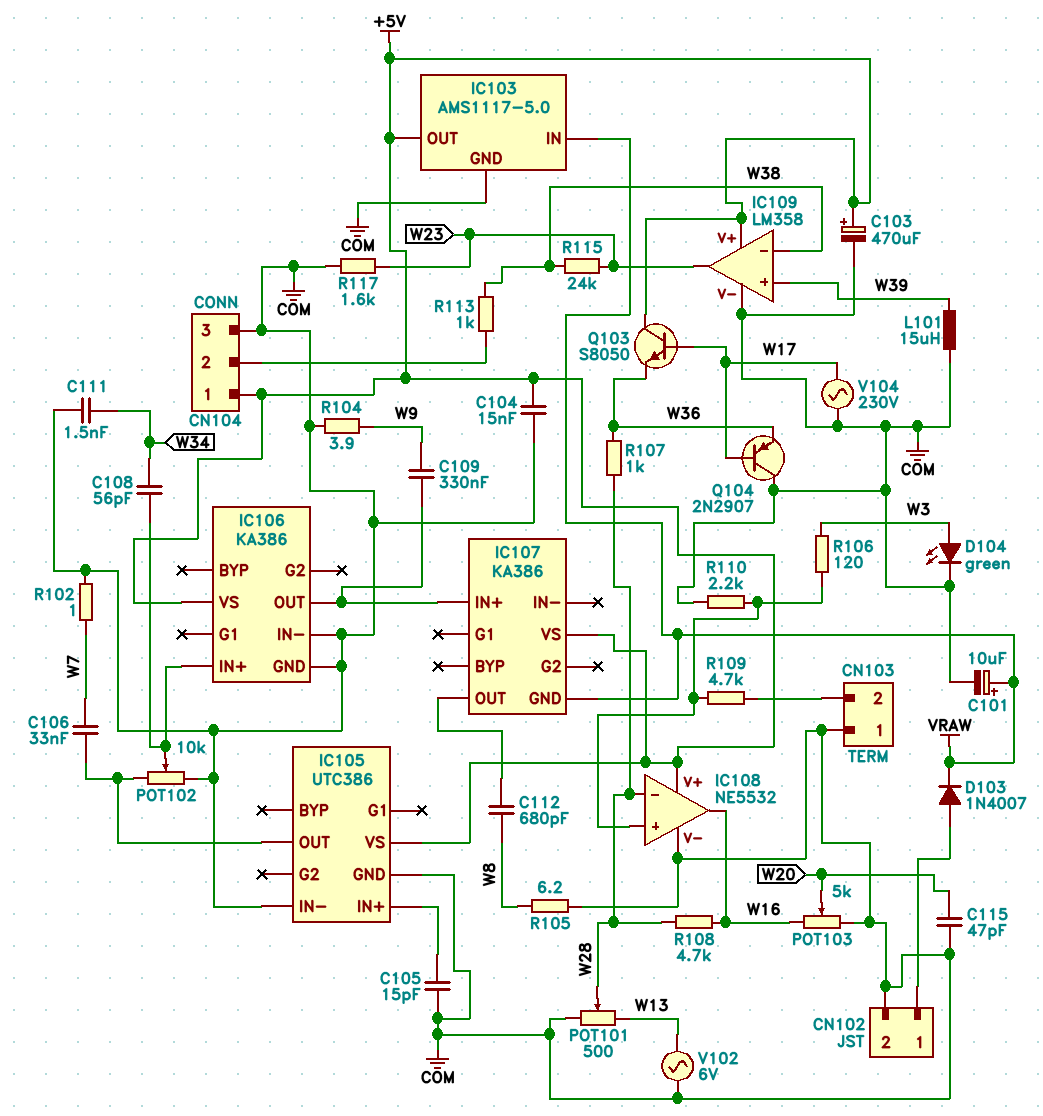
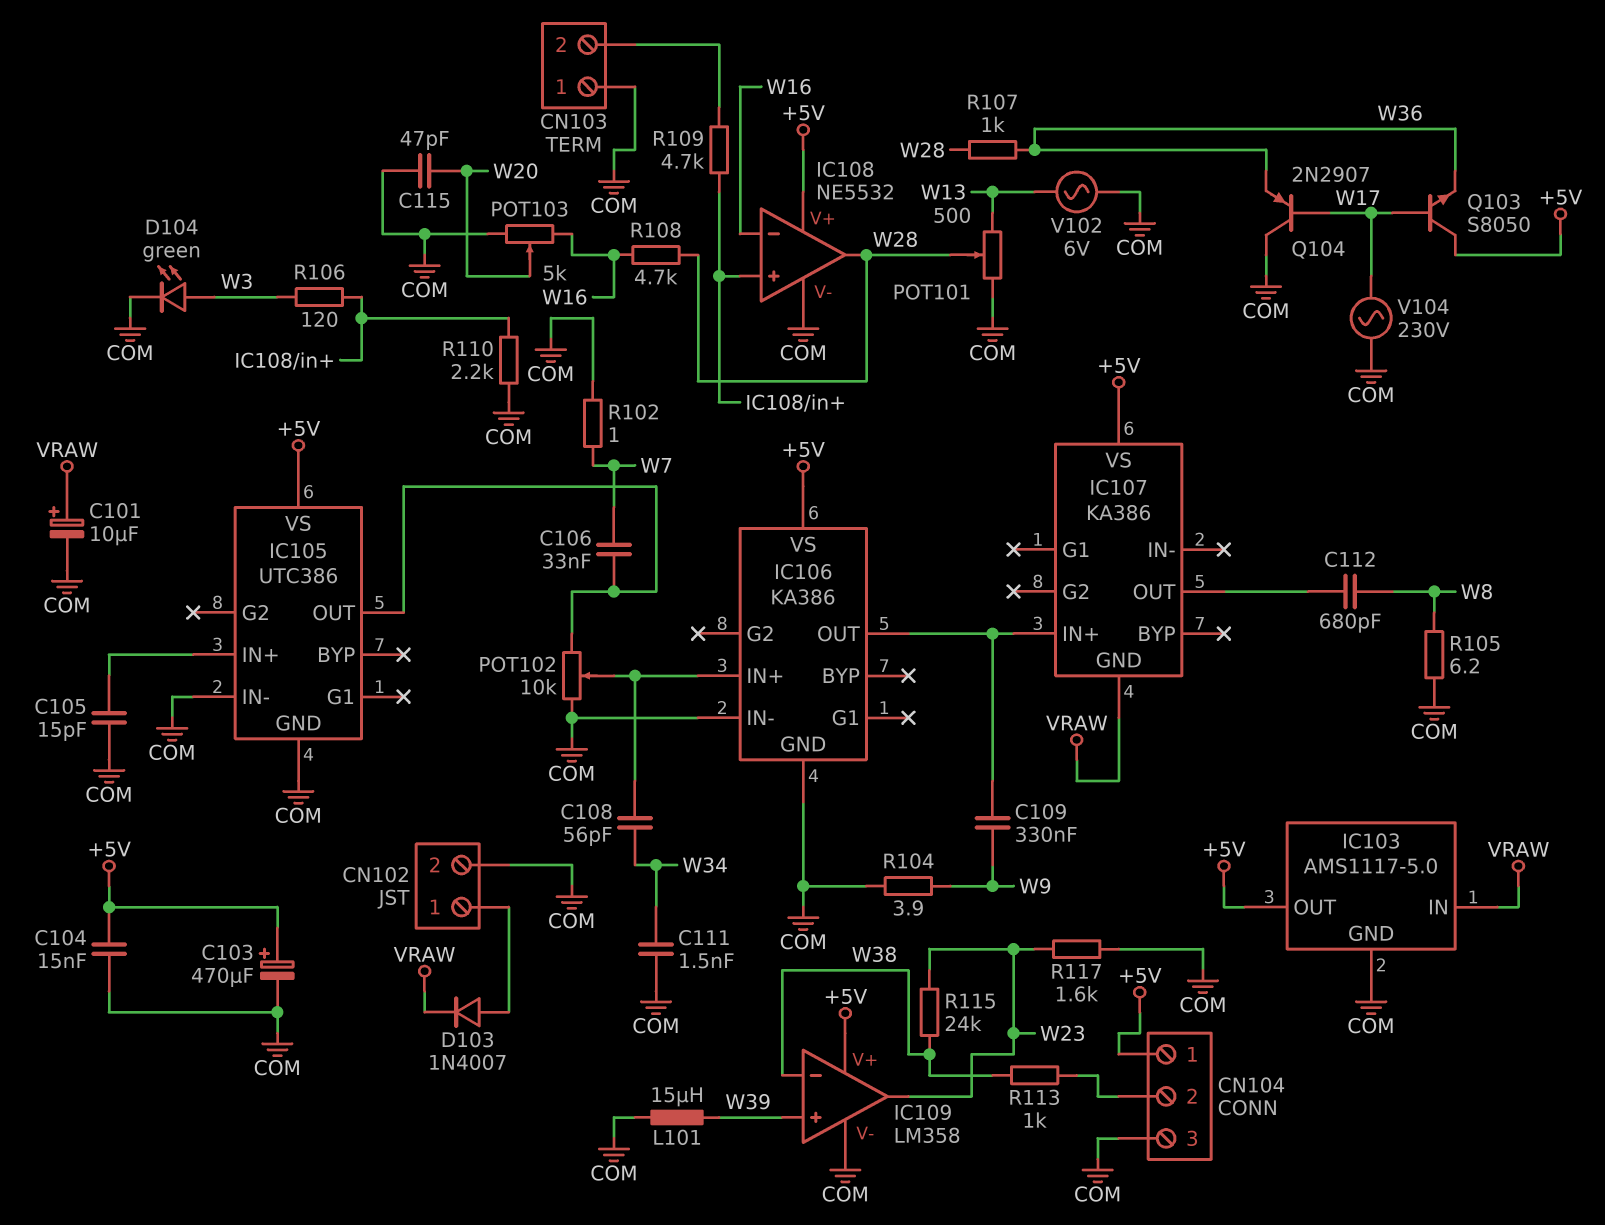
IC108 pin in-: W28 -> W16
IC108 pin out: W16 -> W28

